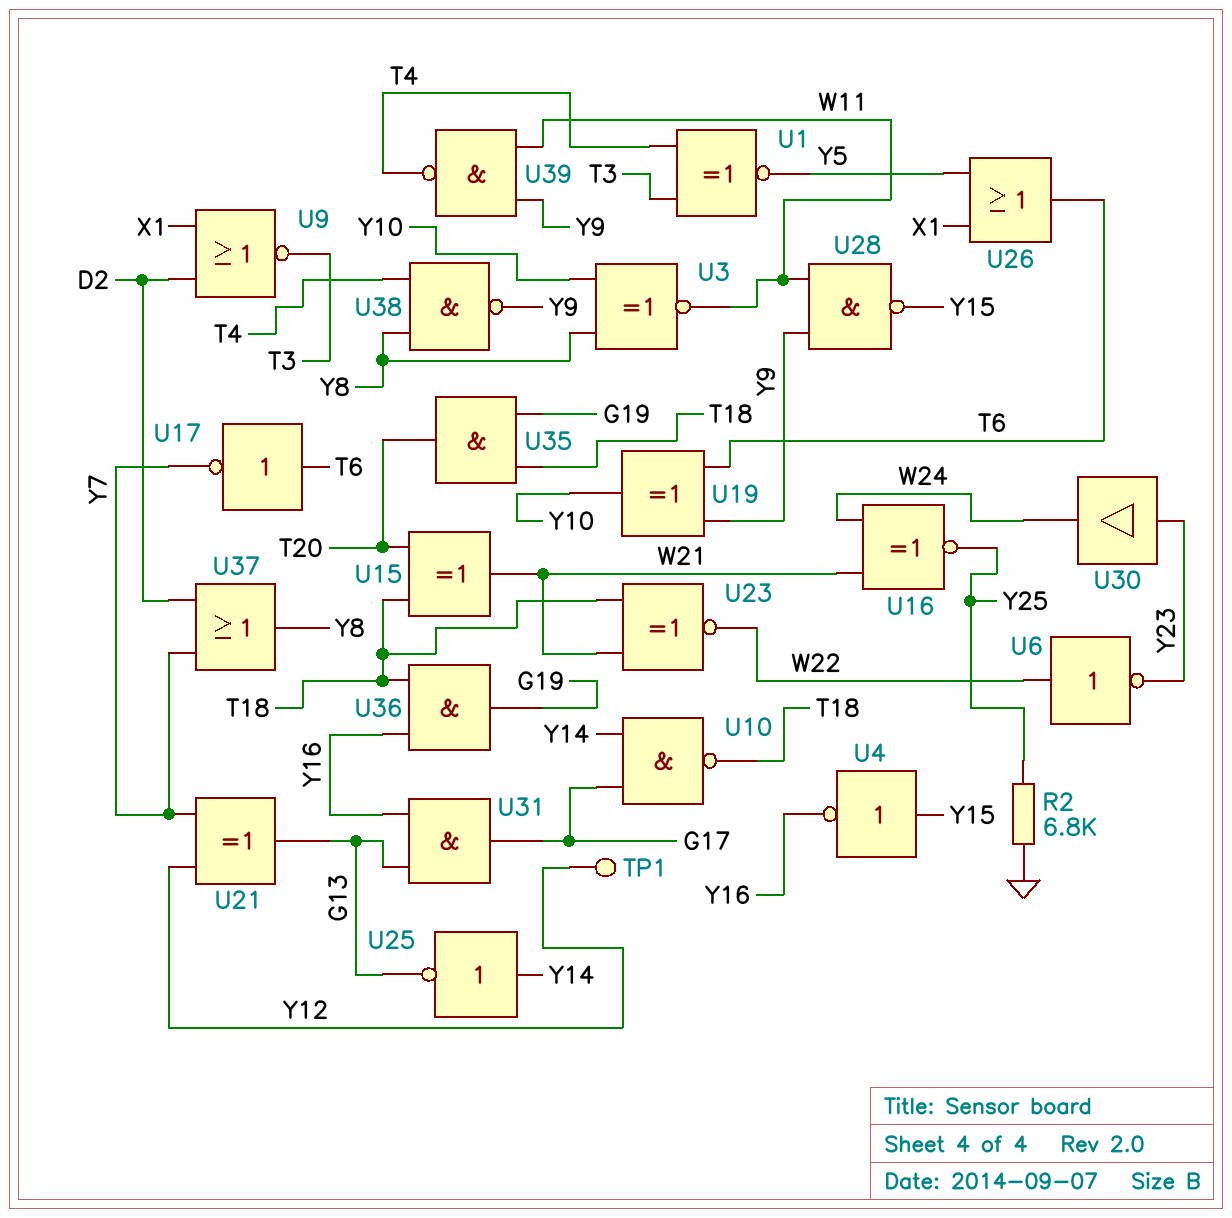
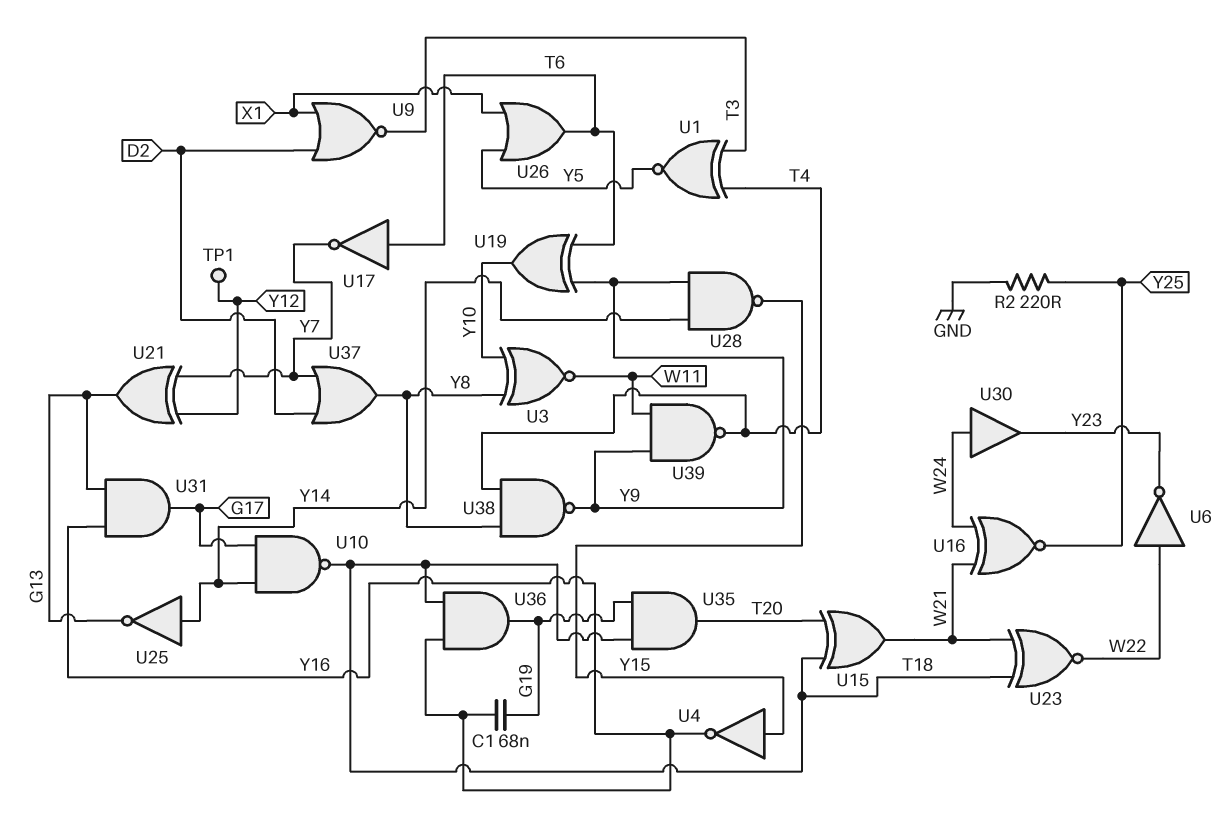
C1: none -> 68nF (G19, Y16)
R2: 6.8k (GND, Y25) -> 220 (GND, Y25)
U28: NAND (in W11, in Y9, out Y15) -> NAND (in Y9, in Y14, out Y15)
U30: buffer (in Y23, out W24) -> buffer (in W24, out Y23)

